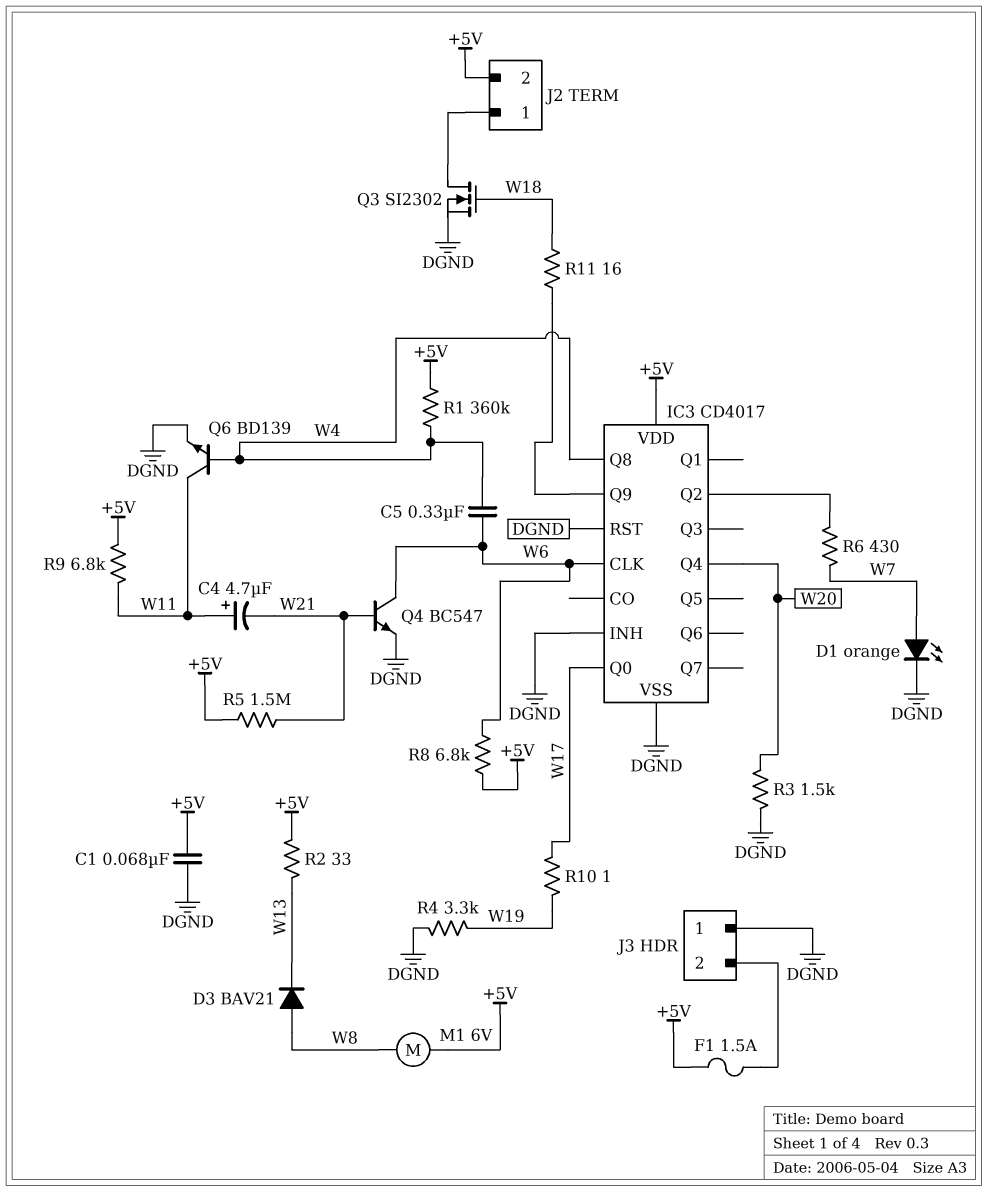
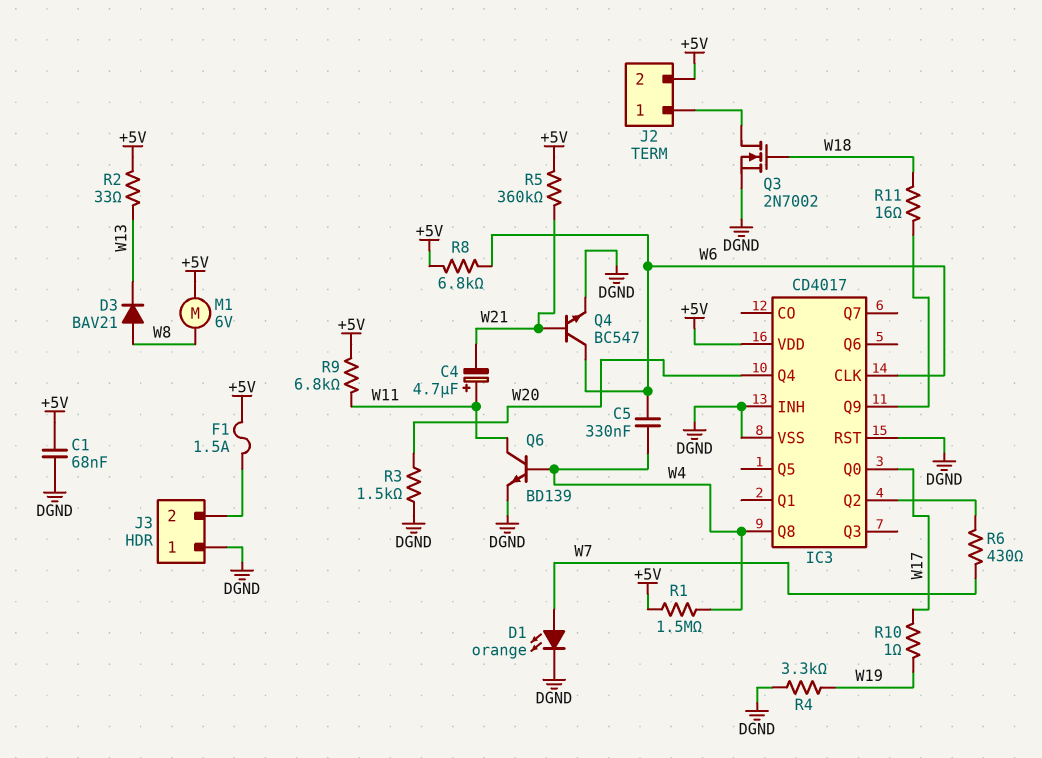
Q3: NMOS SI2302 (G W18, D J2/1, S DGND) -> NMOS 2N7002 (G W18, D J2/1, S DGND)
R1: 360k (+5V, W4) -> 1.5M (+5V, W4)
R5: 1.5M (+5V, W21) -> 360k (+5V, W21)

